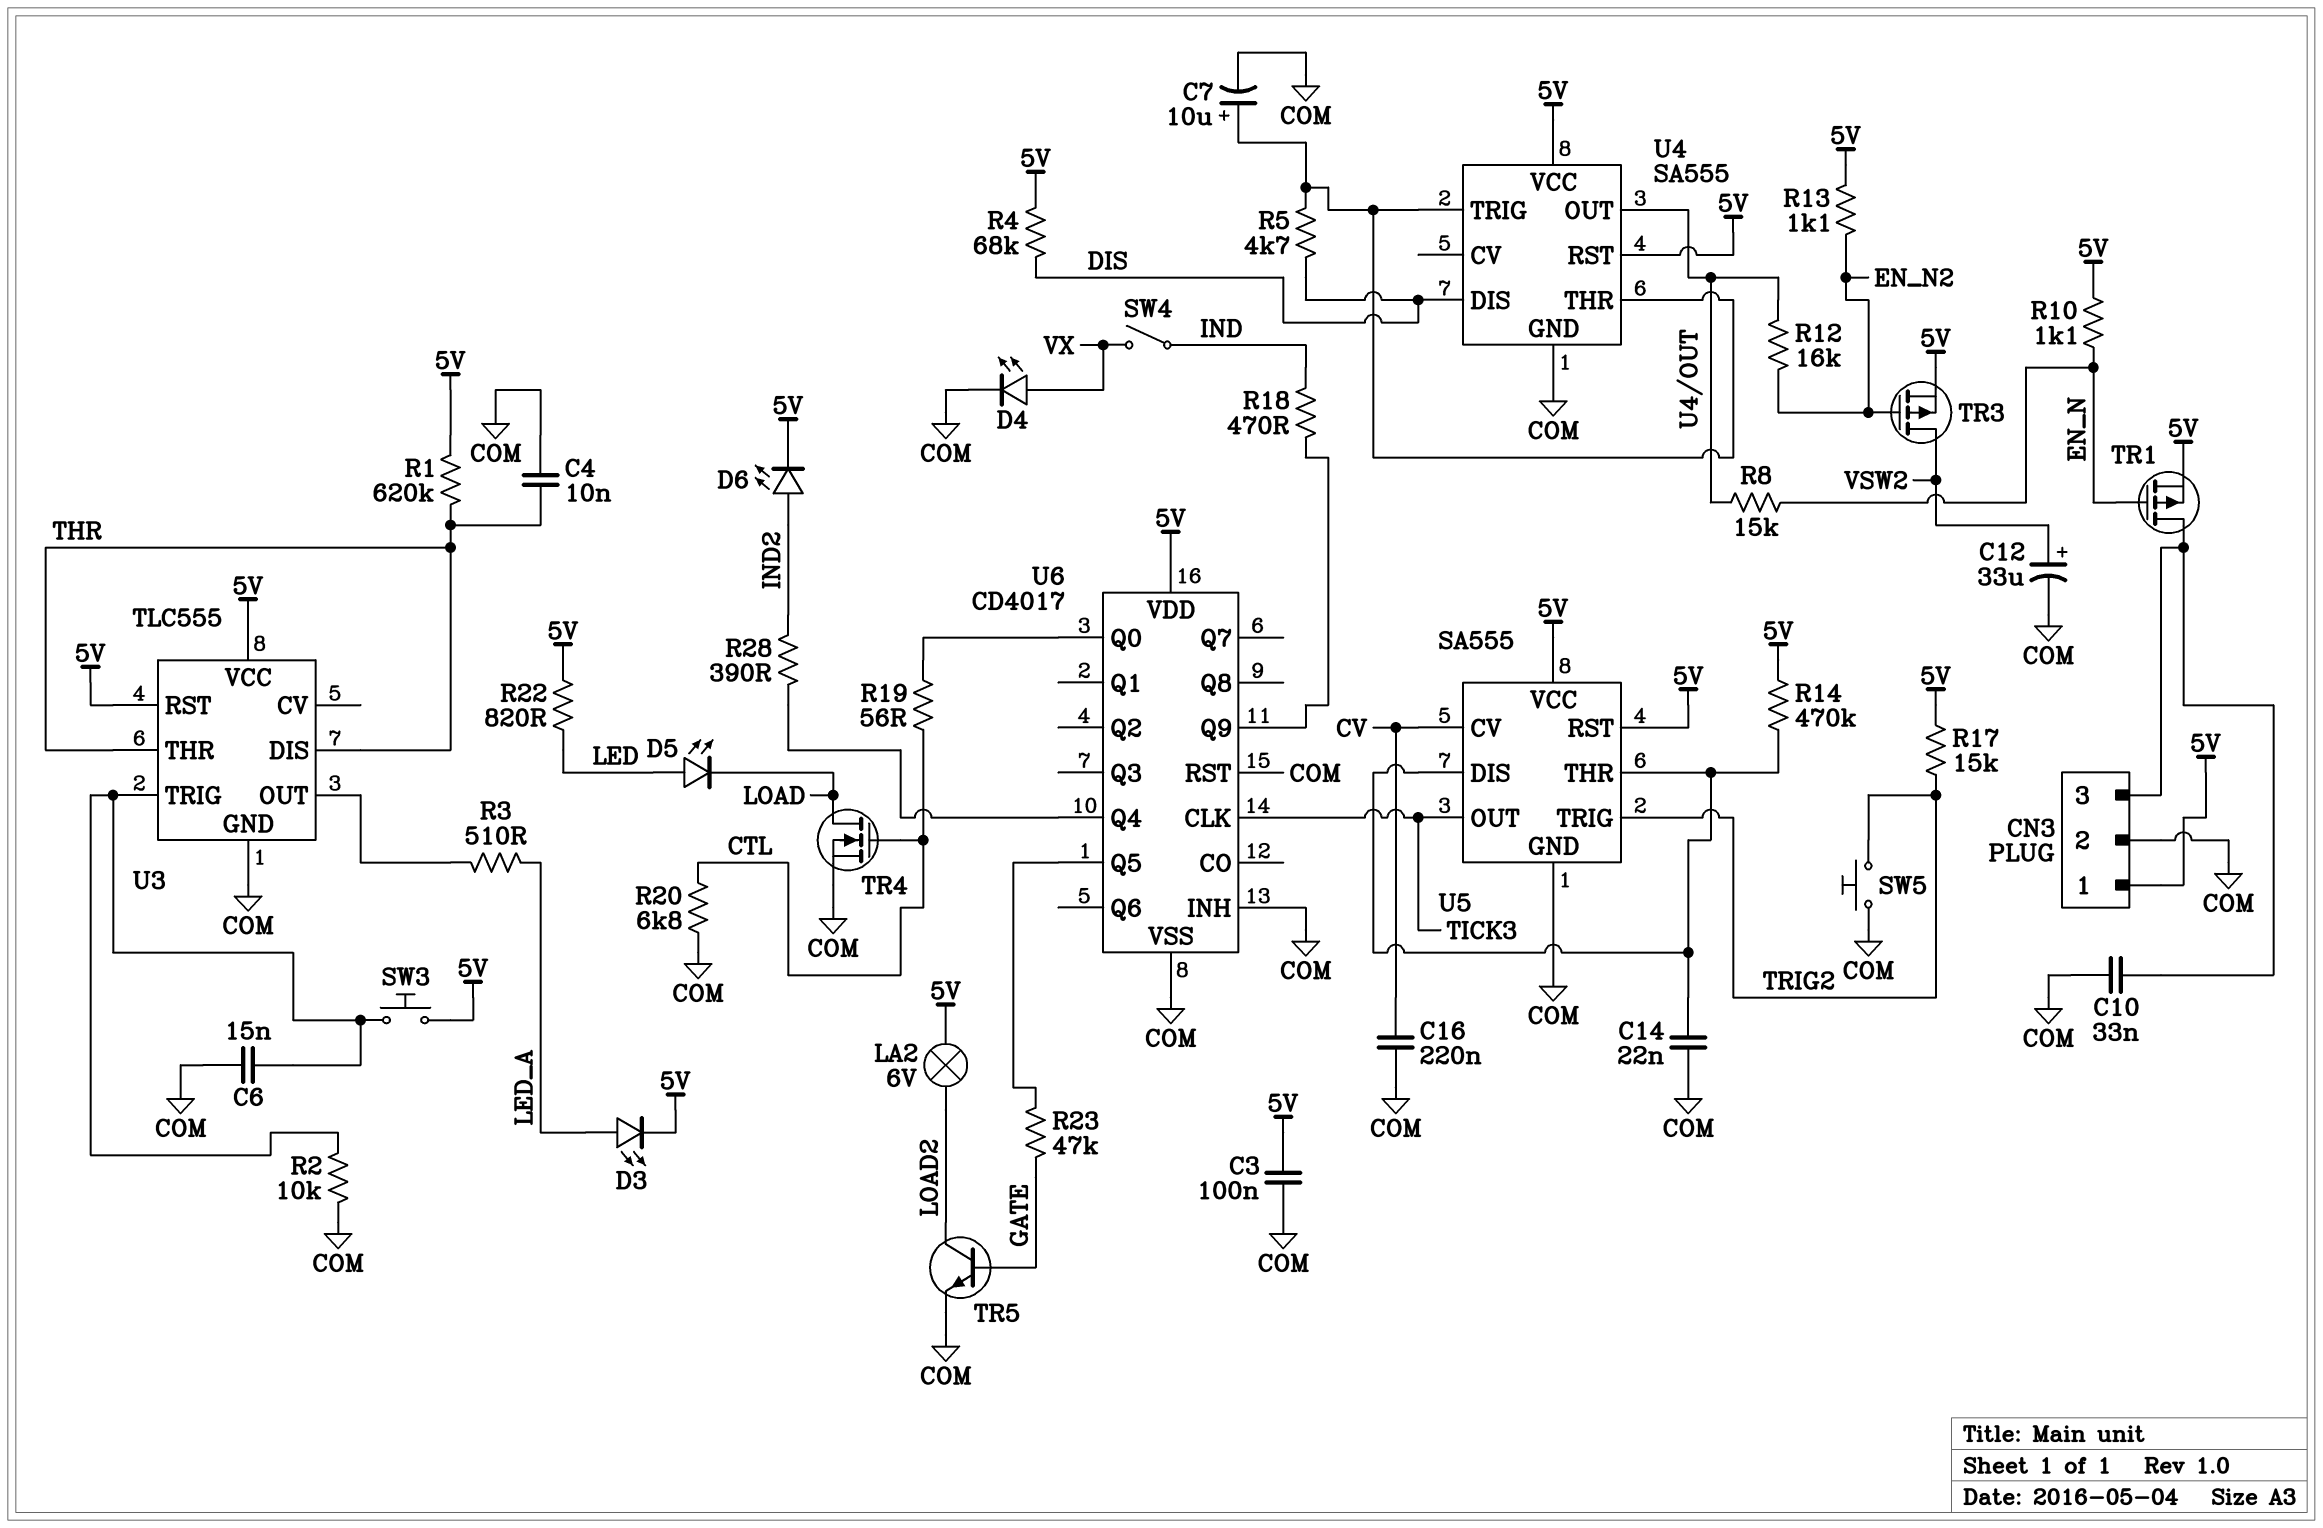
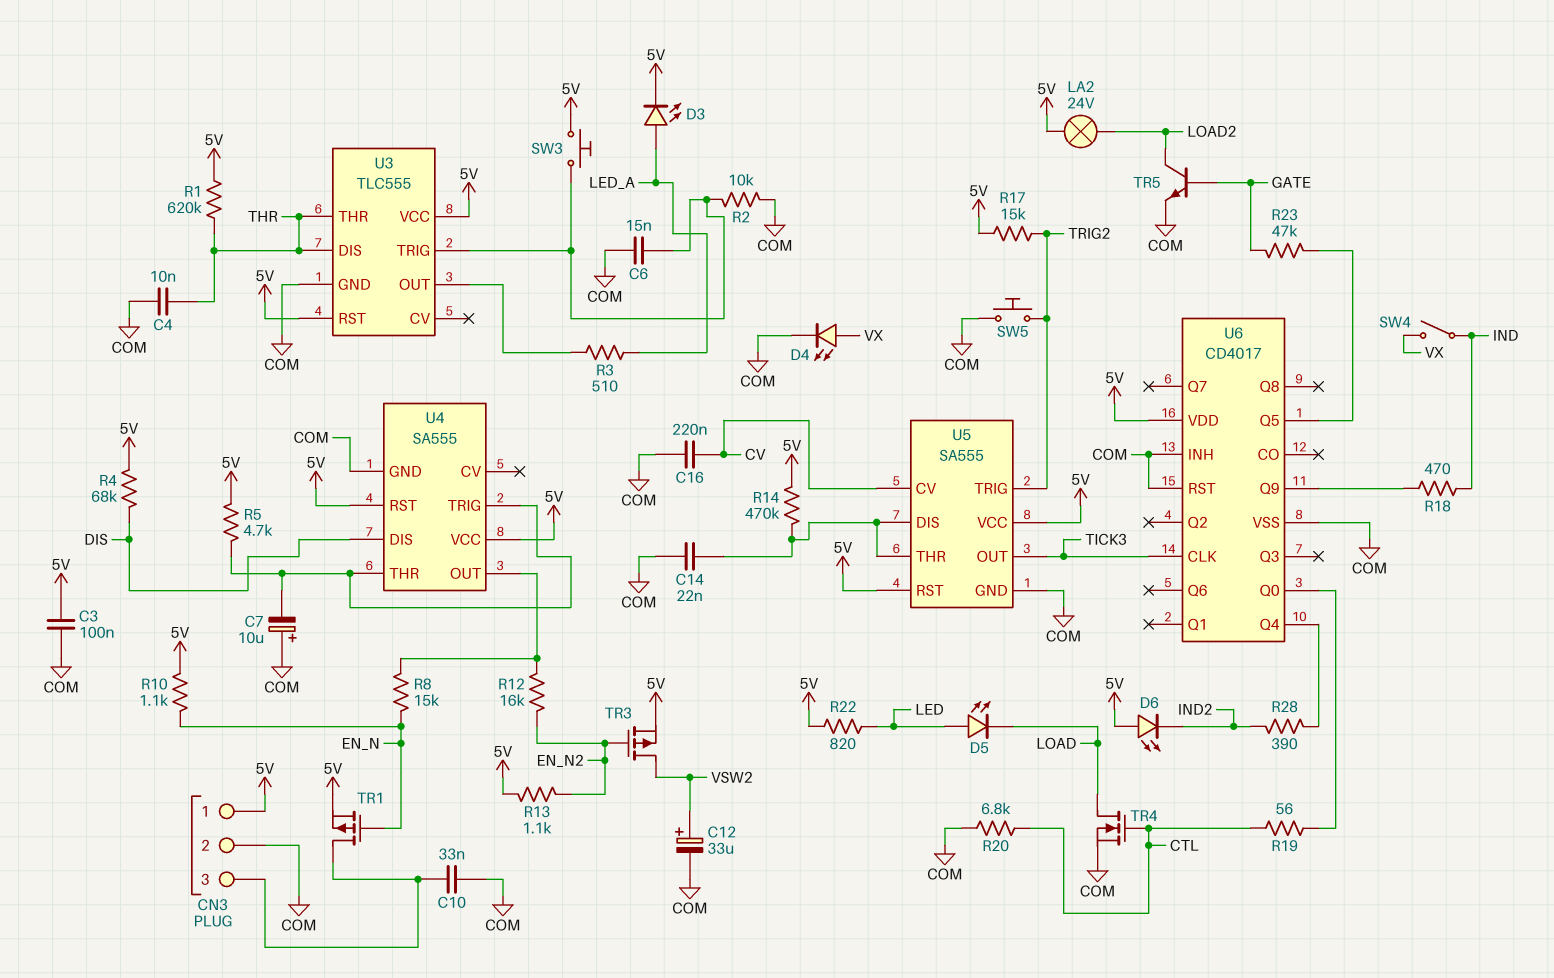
C7: 10uF (plus U4/THR, minus COM) -> 10uF (plus COM, minus U4/THR)
D6: LED (A IND2, K 5V) -> LED (A 5V, K IND2)
LA2: lamp 6V (5V, LOAD2) -> lamp 24V (5V, LOAD2)
R5: 4.7k (DIS, U4/THR) -> 4.7k (5V, U4/THR)

